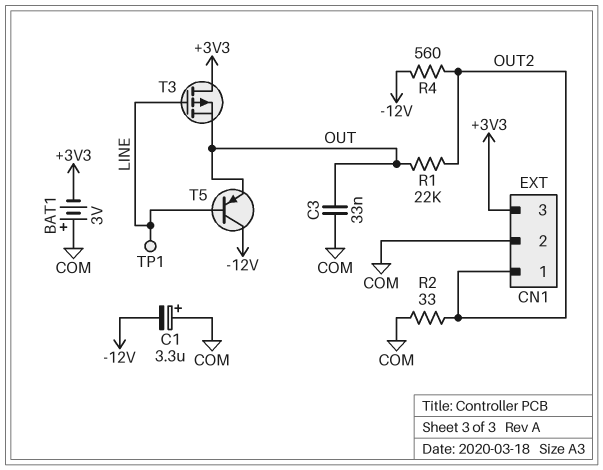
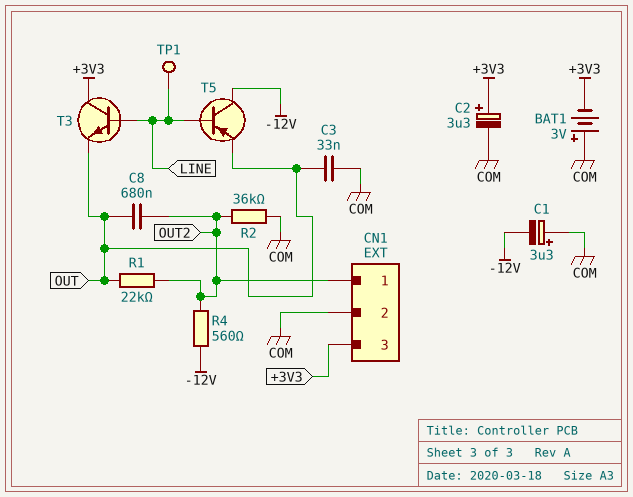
C2: none -> 3.3uF (plus +3V3, minus COM)
C8: none -> 680nF (OUT, OUT2)
R2: 33 (COM, OUT2) -> 36k (COM, OUT2)
T3: PMOS (G LINE, D +3V3, S OUT) -> NPN (B LINE, C +3V3, E OUT)

